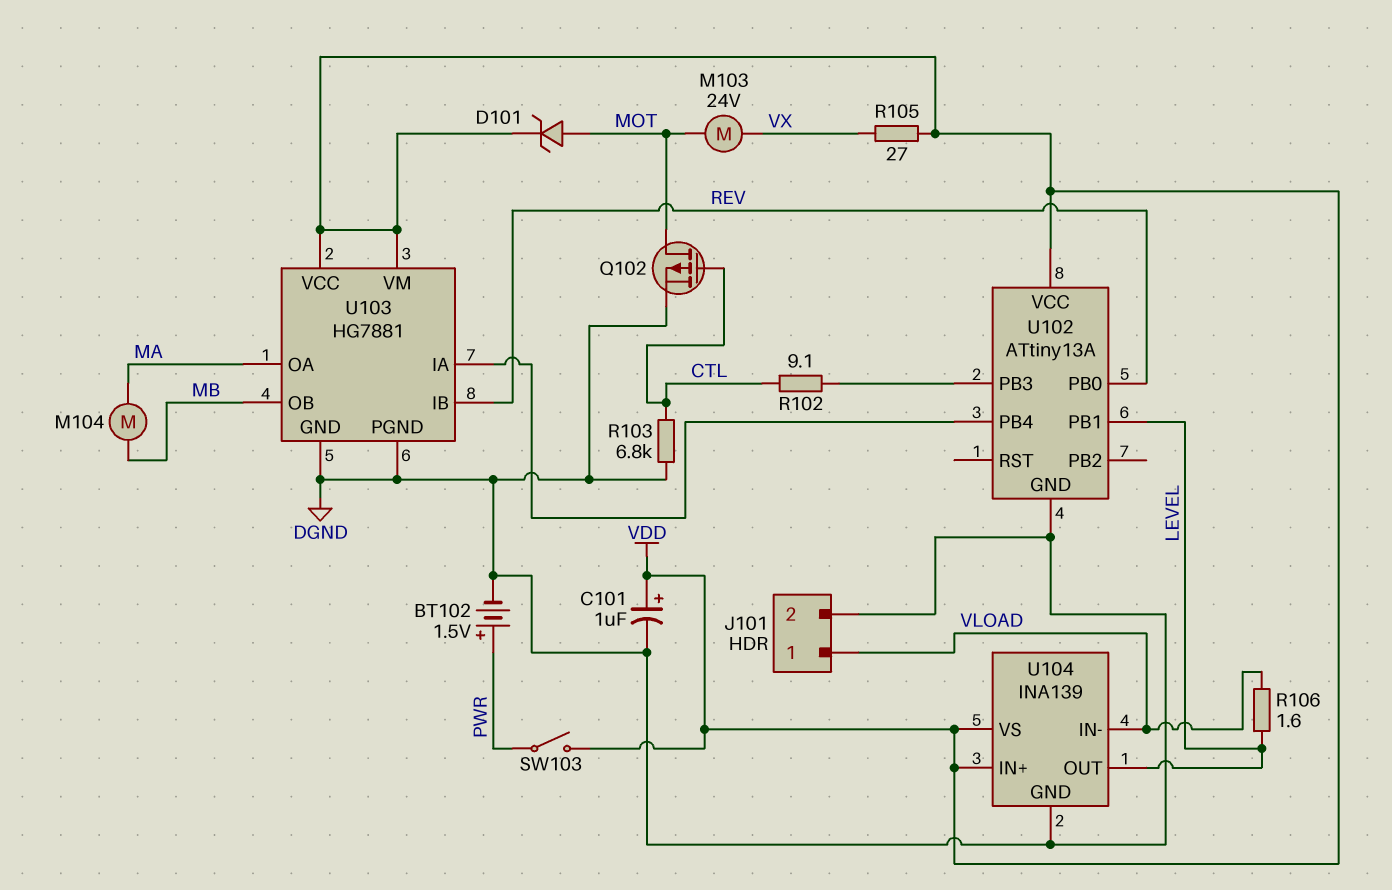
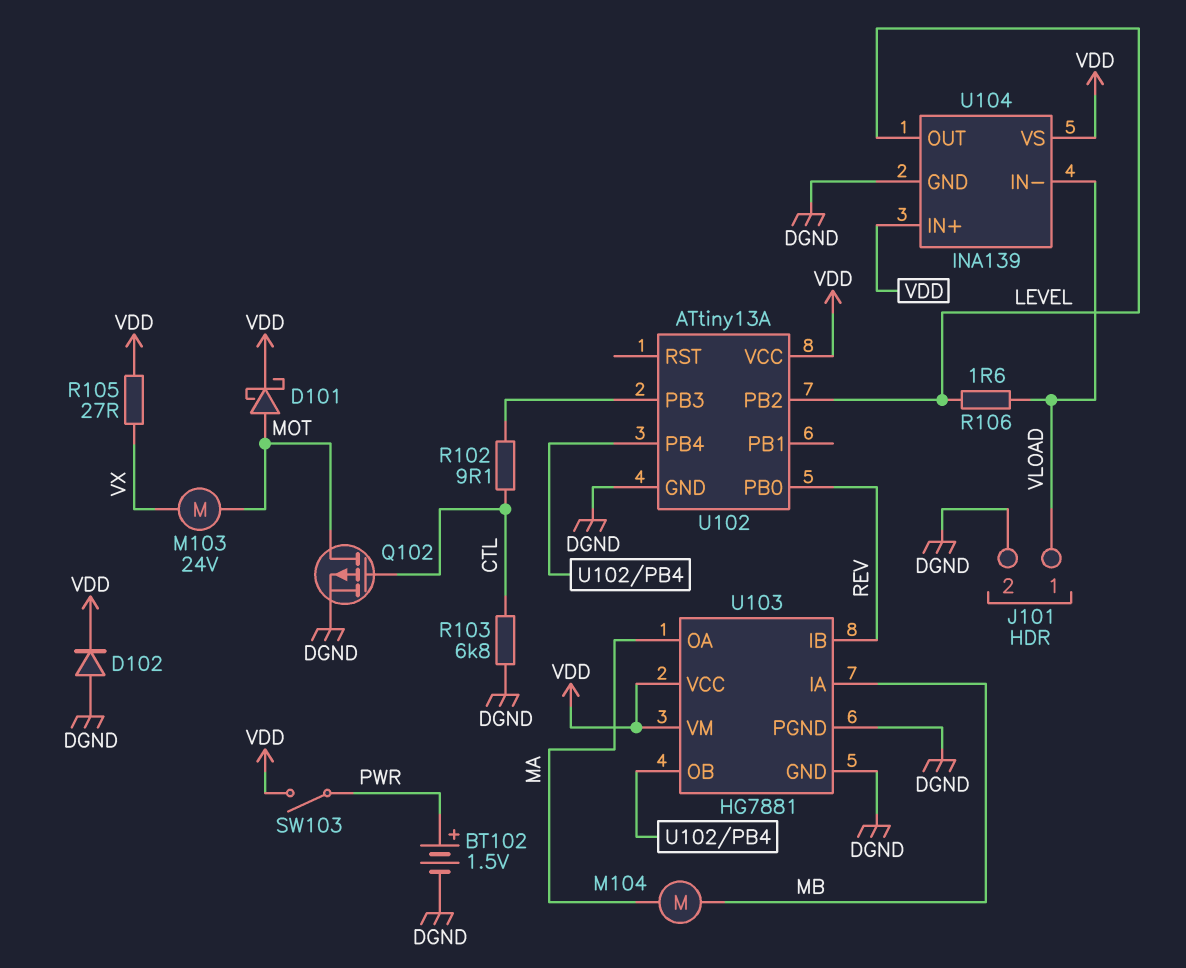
C101: 1uF (plus VDD, minus DGND) -> none
D101: zener (A MOT, K VDD) -> schottky (A MOT, K VDD)
D102: none -> diode (A DGND, K VDD)
U102 pin PB1: LEVEL -> none
U102 pin PB2: none -> LEVEL
U103 pin IA: U102/PB4 -> MB
U103 pin OB: MB -> U102/PB4

